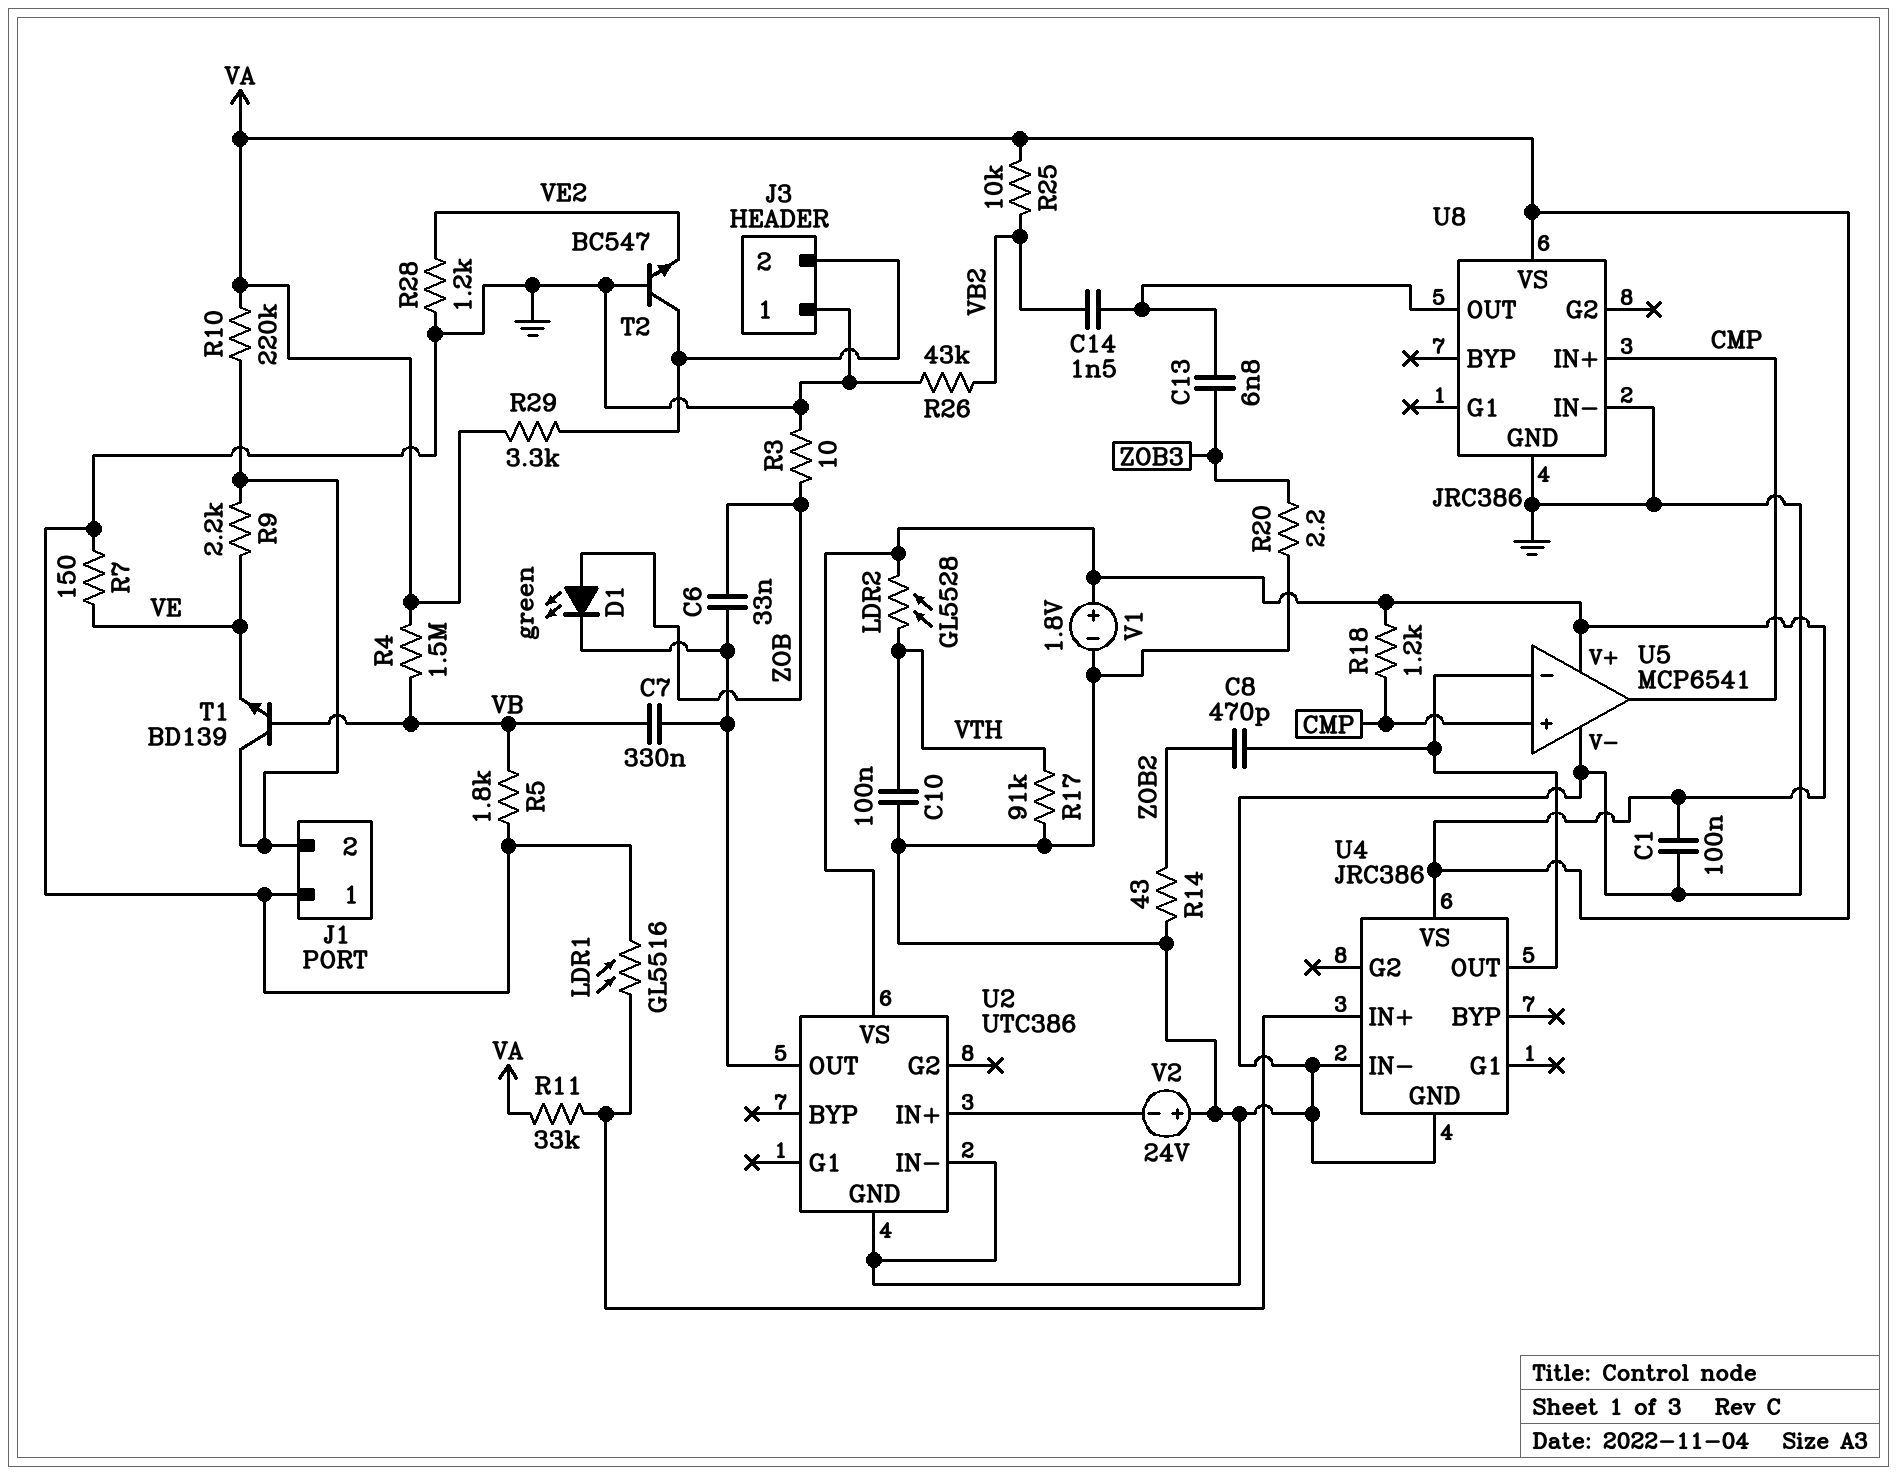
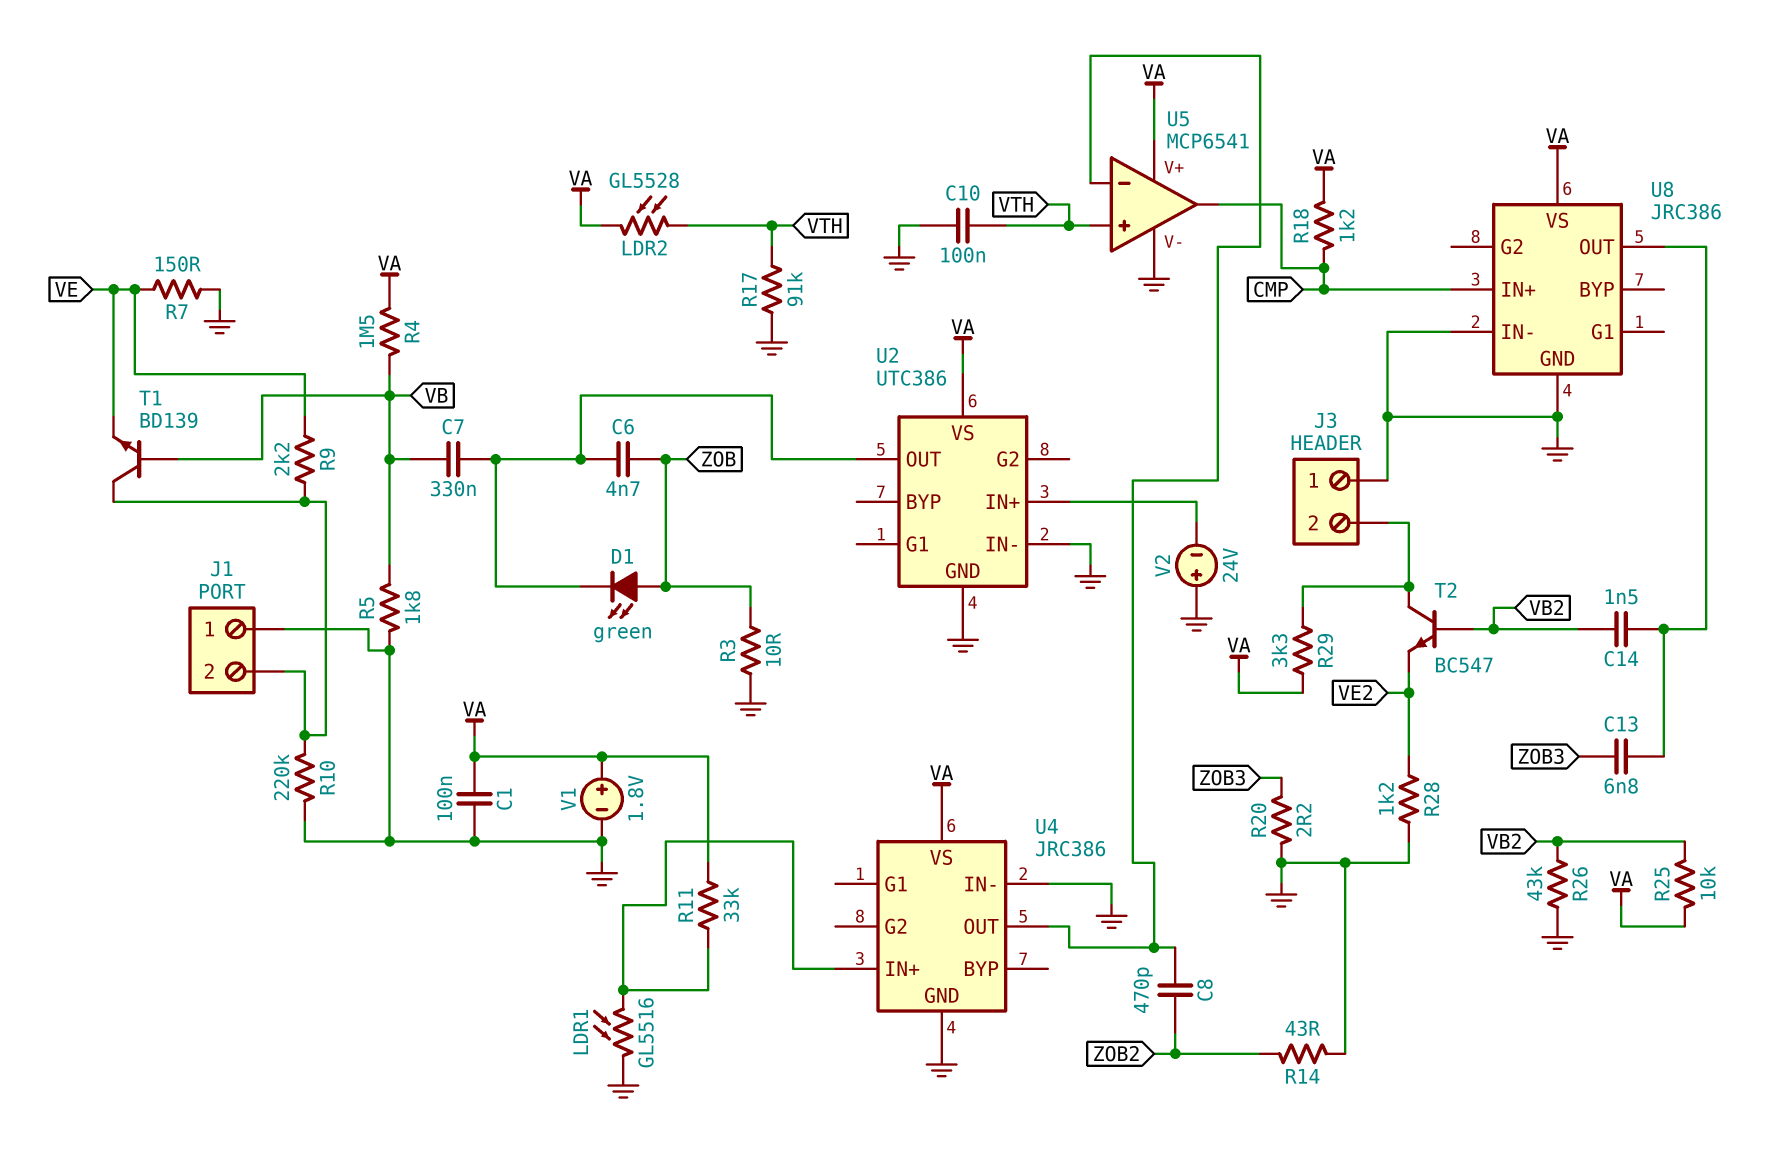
C6: 33nF (U2/OUT, ZOB) -> 4.7nF (U2/OUT, ZOB)
R10: 220k (J1/2, VA) -> 220k (GND, J1/2)
T2: NPN BC547 (B GND, C J3/2, E VE2) -> NPN BC547 (B VB2, C J3/2, E VE2)
U5 pin in+: CMP -> VTH

